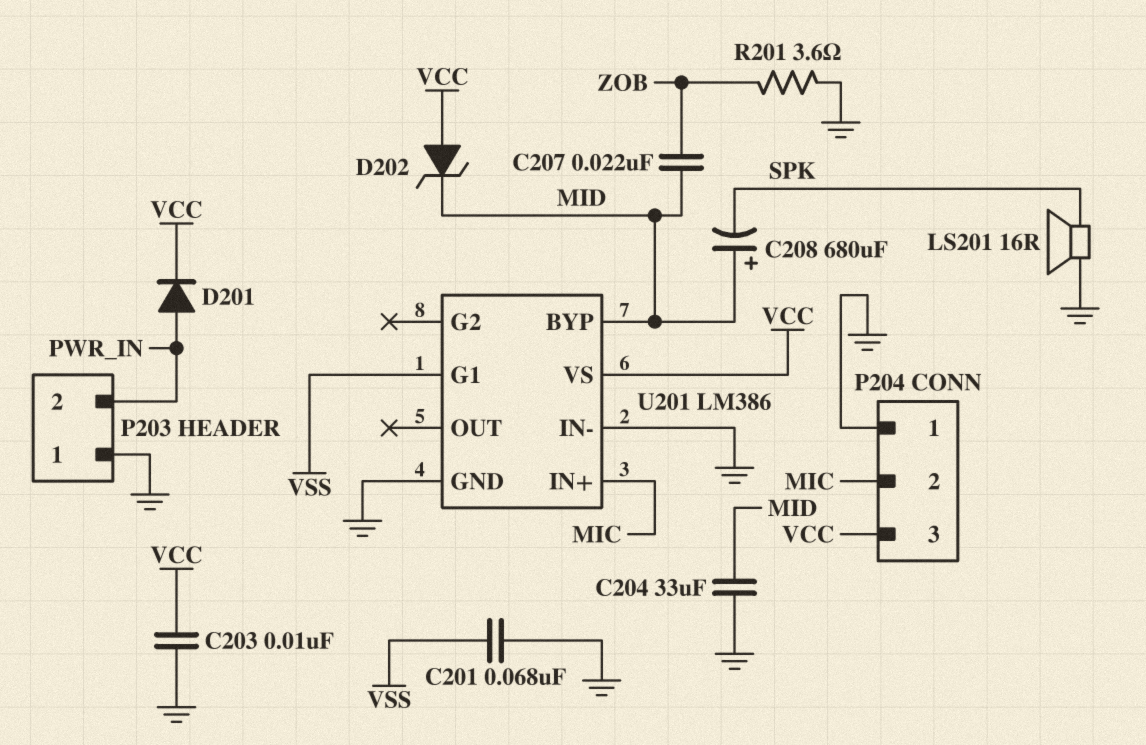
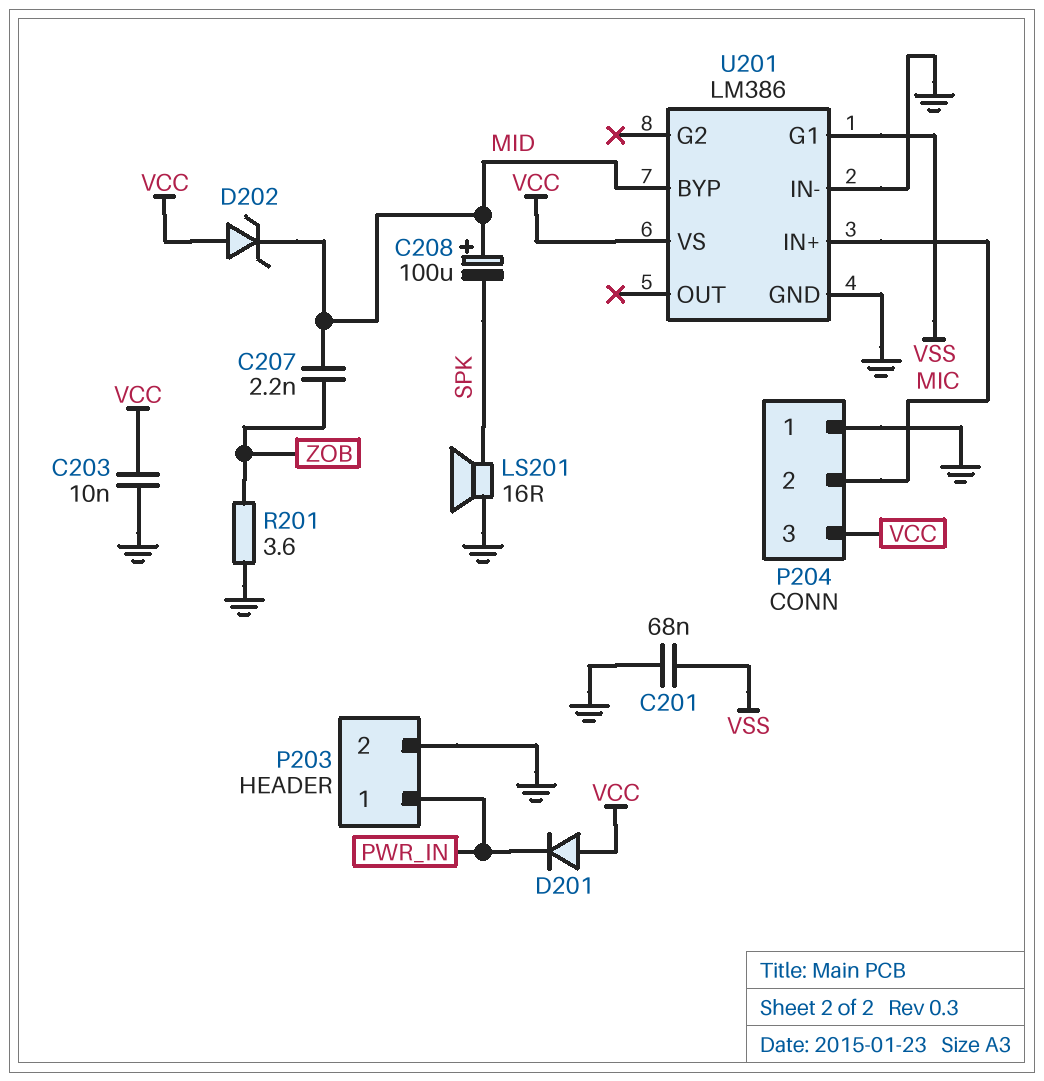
C204: 33uF (GND, MID) -> none
C207: 22nF (MID, ZOB) -> 2.2nF (MID, ZOB)
C208: 680uF (plus MID, minus SPK) -> 100uF (plus MID, minus SPK)
D201: diode (A PWR_IN, K VCC) -> diode (A VCC, K PWR_IN)
P203 pin 1: GND -> PWR_IN
P203 pin 2: PWR_IN -> GND

